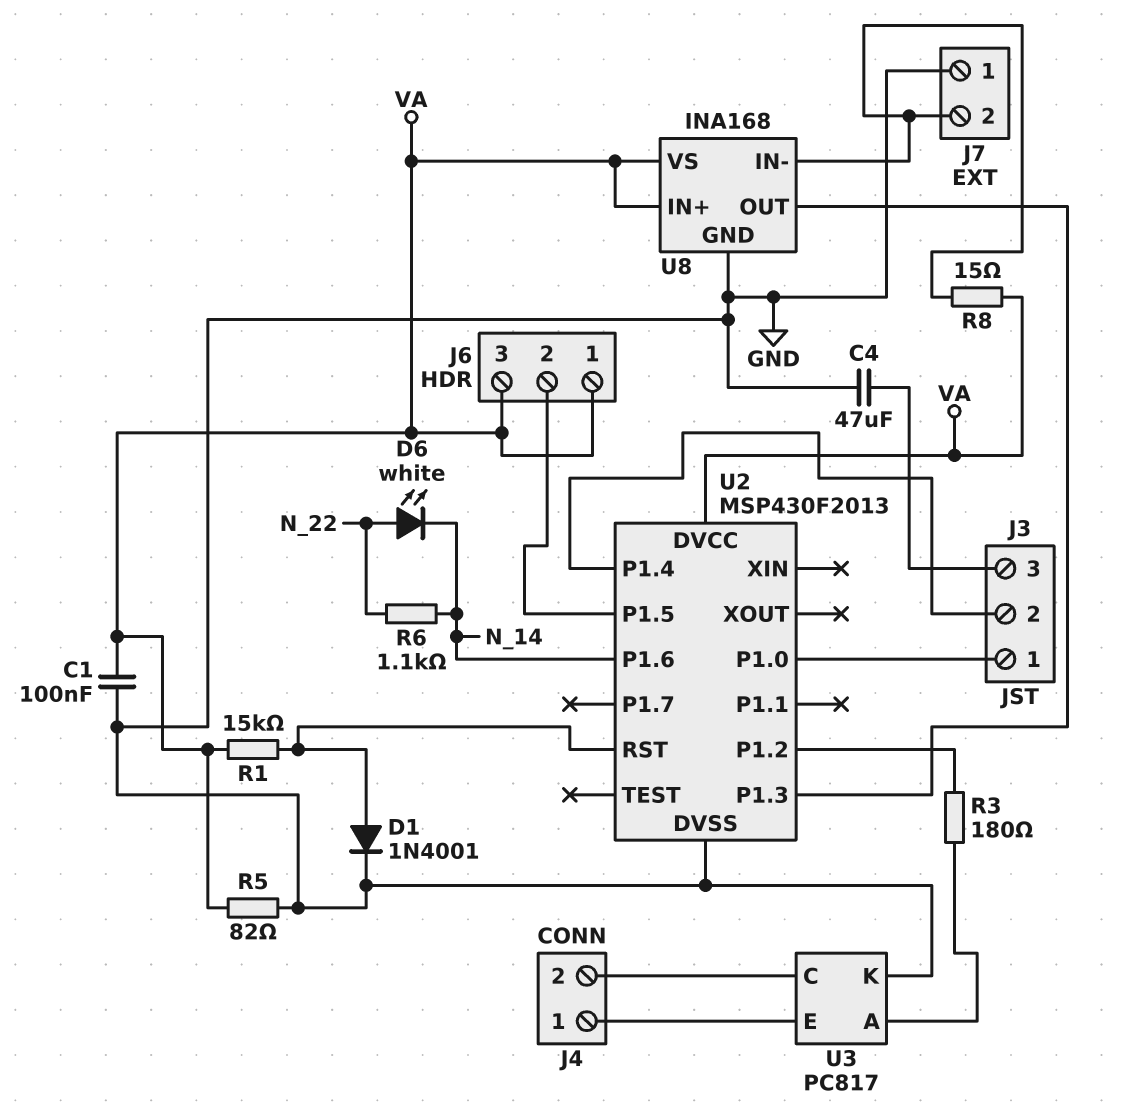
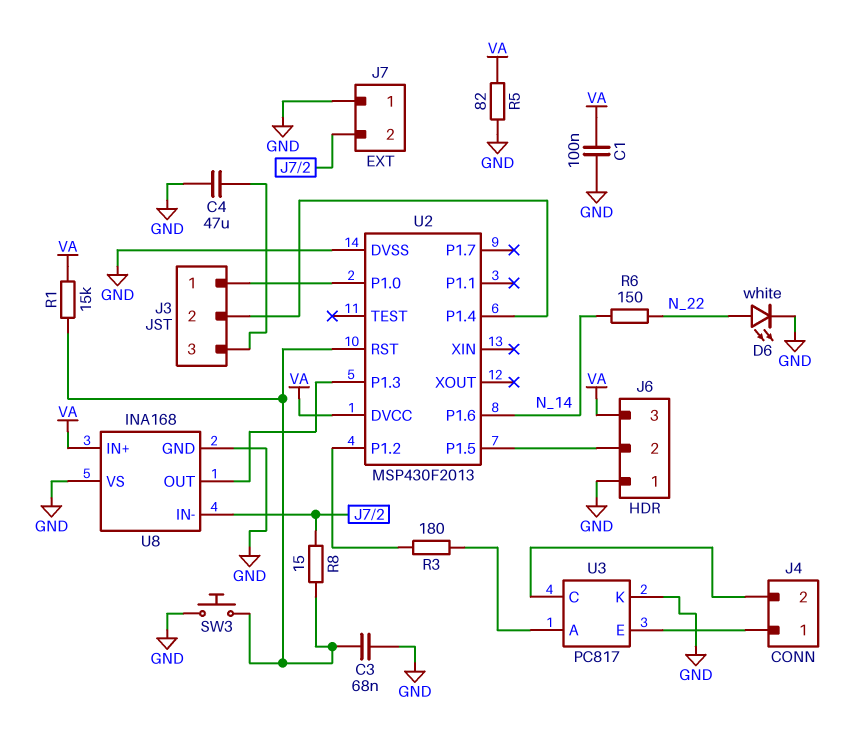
C3: none -> 68nF (GND, U2/RST)
D1: diode 1N4001 (A U2/RST, K GND) -> none
D6: LED white (A N_22, K N_14) -> LED white (A N_22, K GND)
J6 pin 1: VA -> GND
R6: 1.1k (N_14, N_22) -> 150 (N_14, N_22)
R8: 15 (J7/2, VA) -> 15 (J7/2, U2/RST)
SW3: none -> button (GND, U2/RST)
U8 pin VS: VA -> GND

